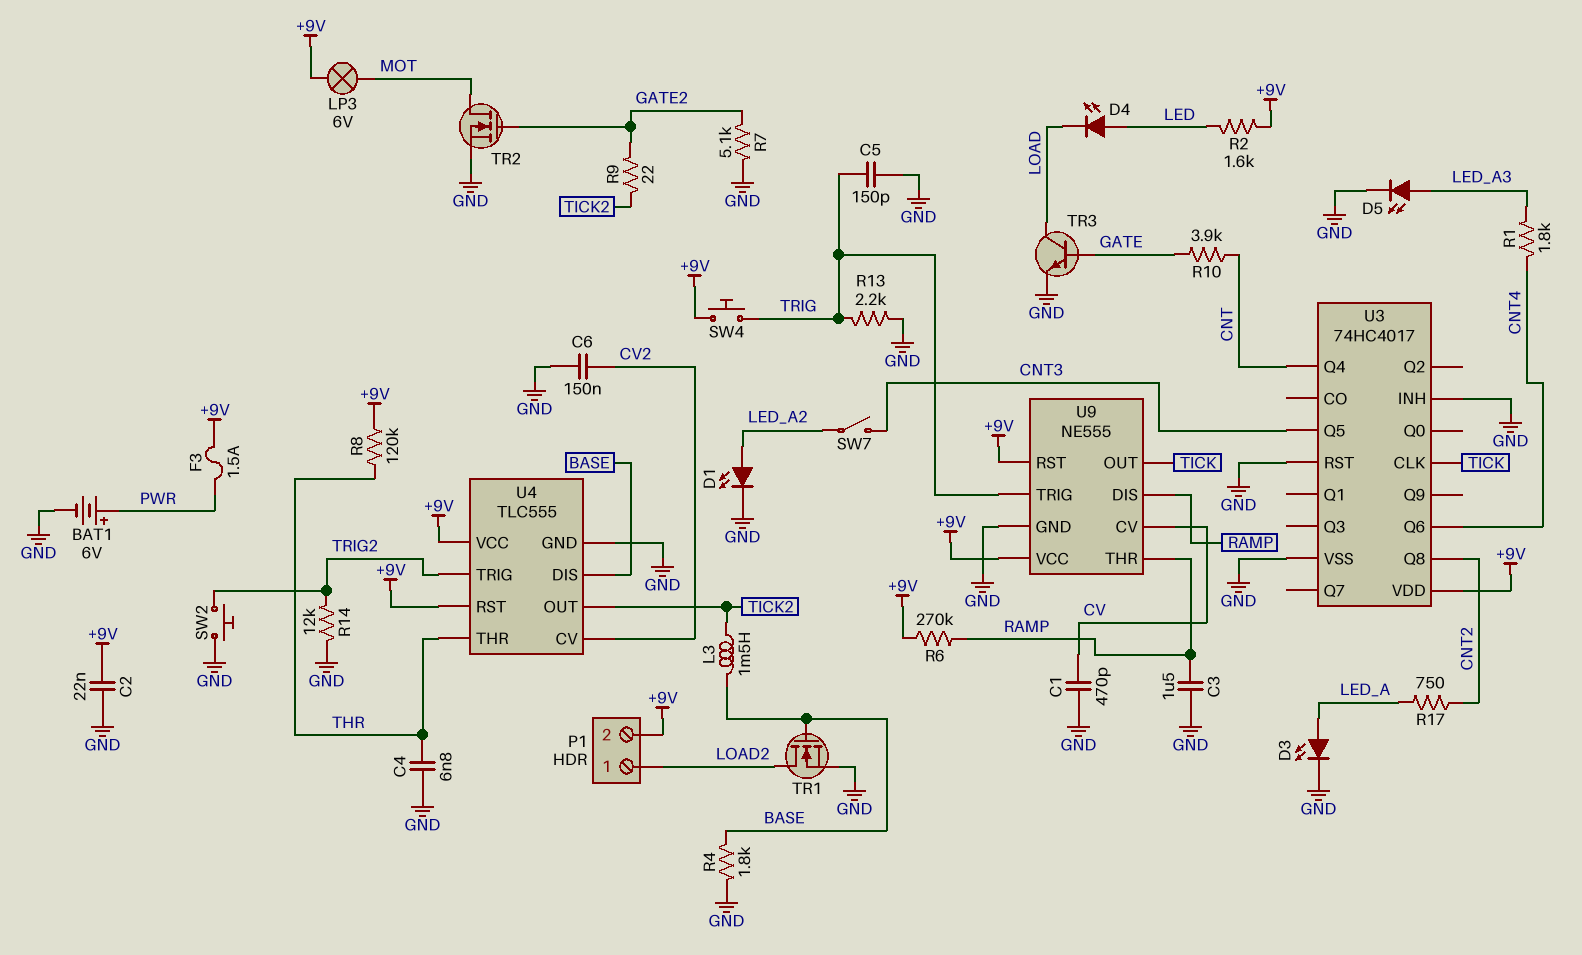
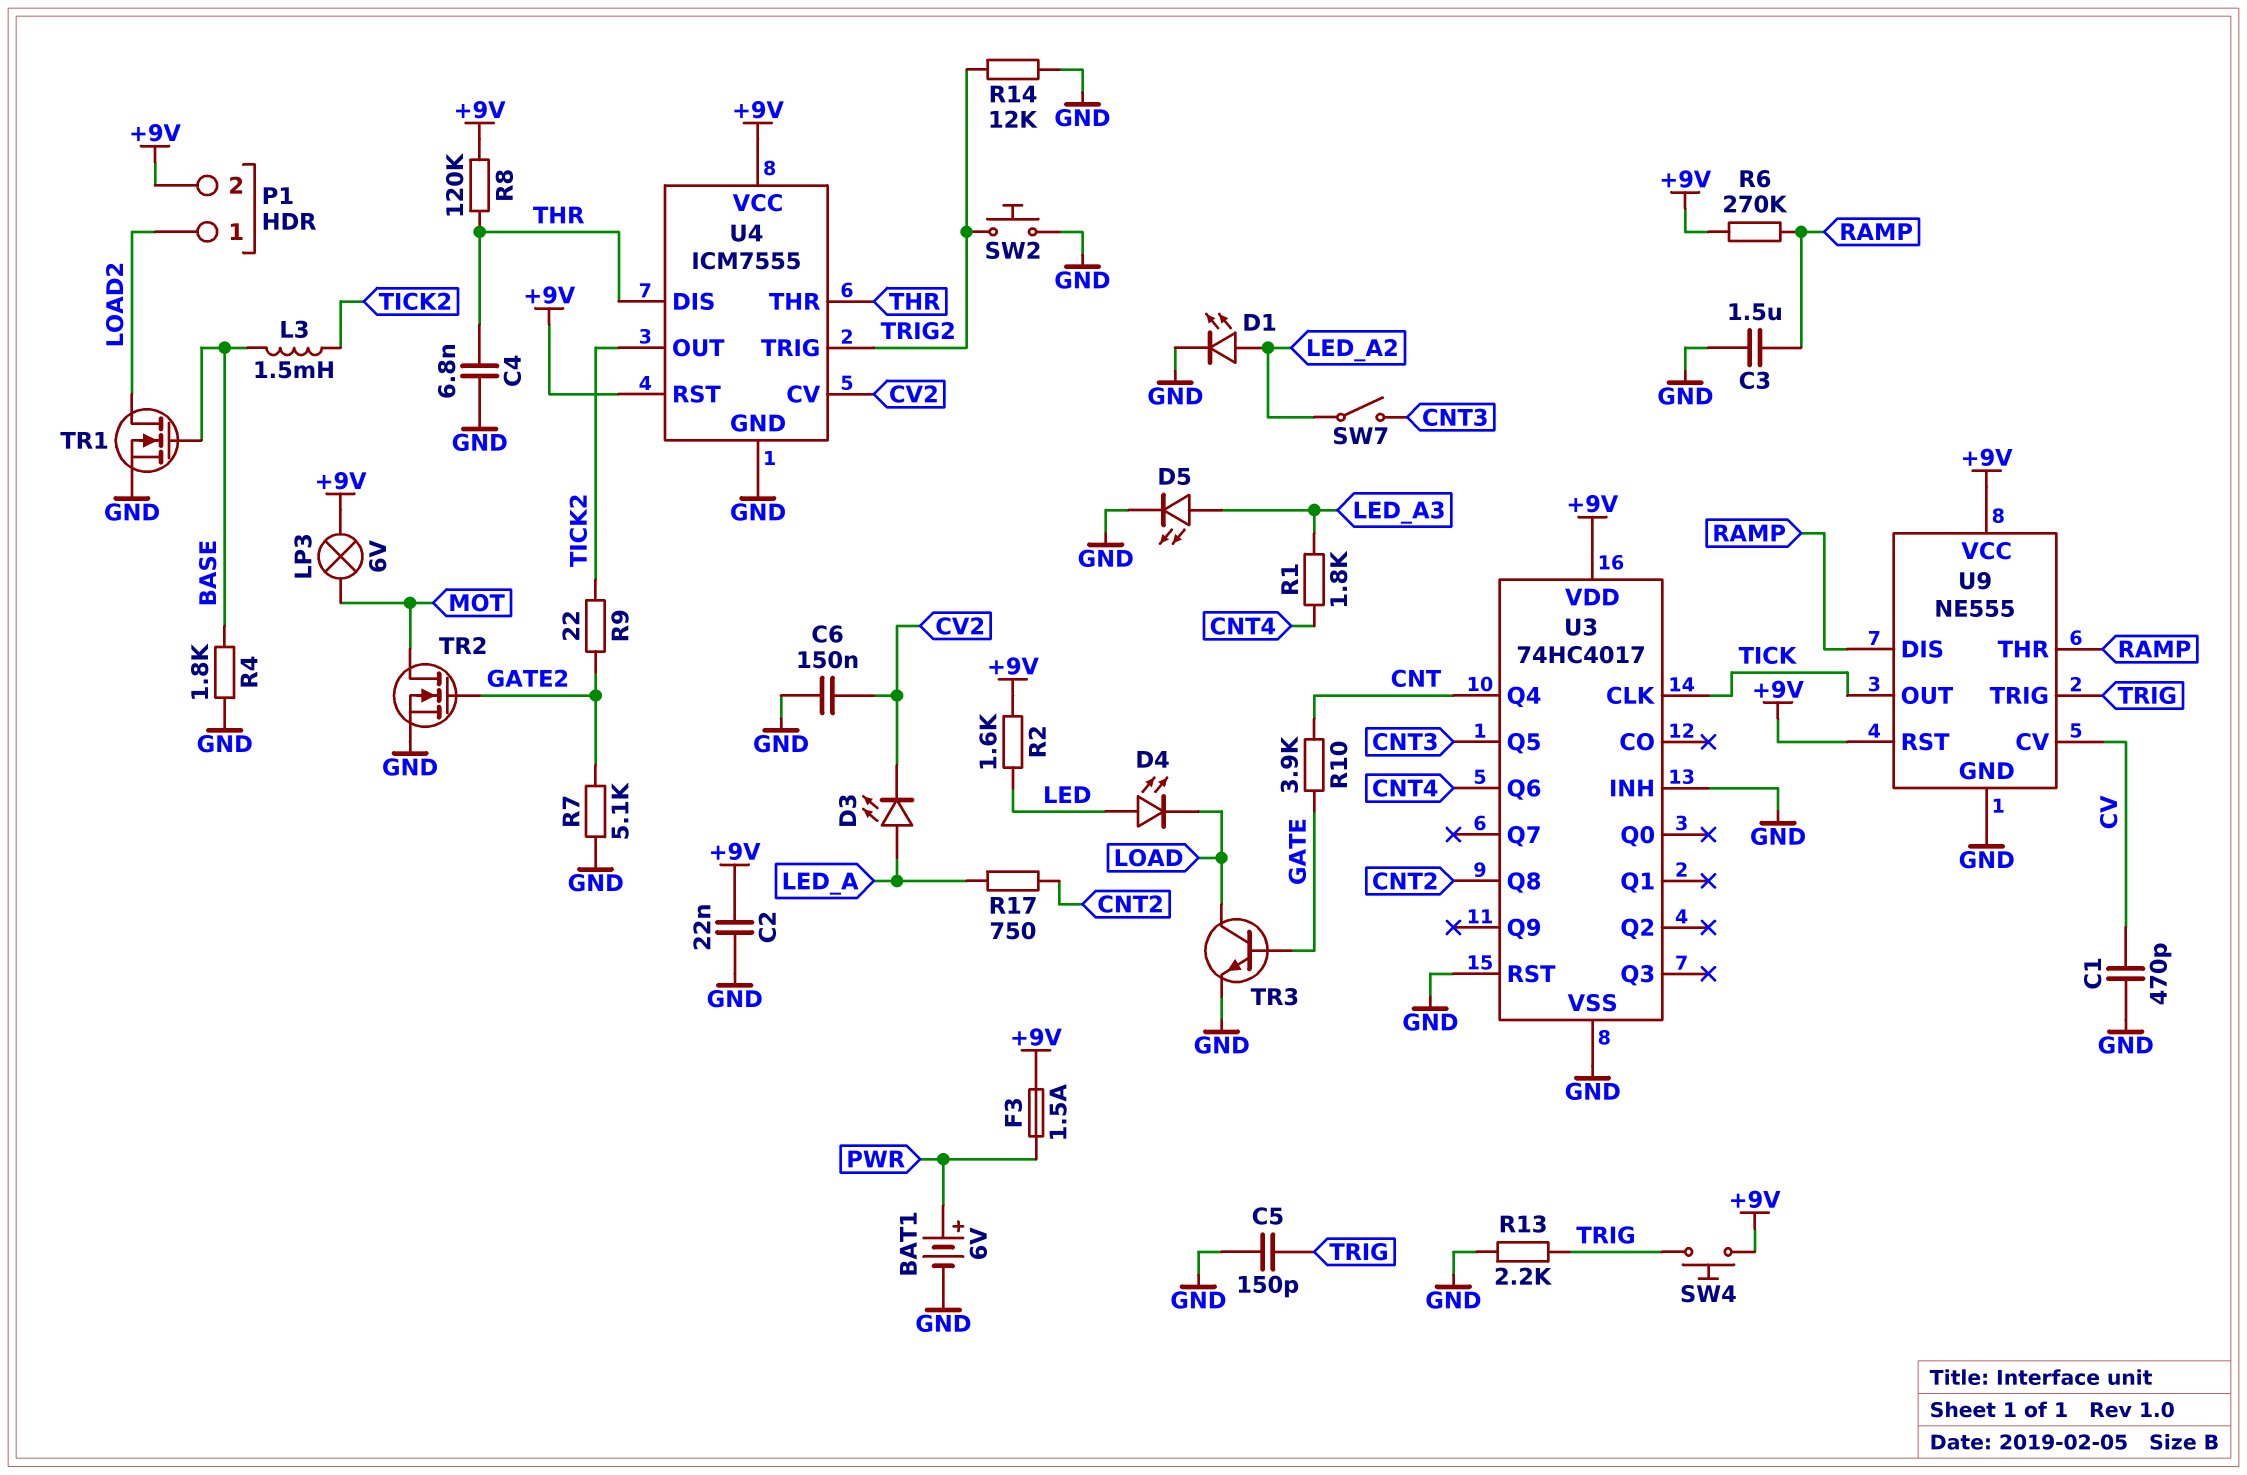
D3: LED (A LED_A, K GND) -> LED (A LED_A, K CV2)
U4: TLC555 -> ICM7555
U4 pin DIS: BASE -> THR

